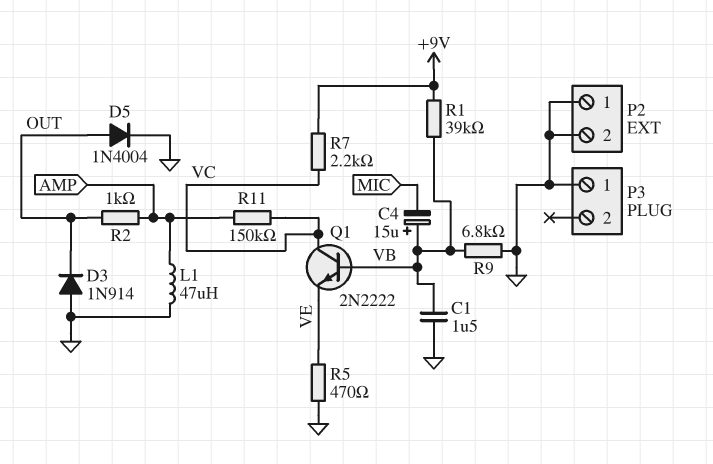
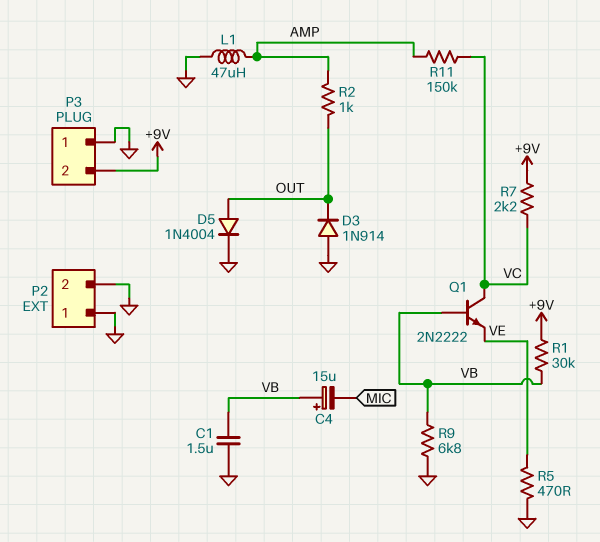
P3 pin 2: none -> +9V
R1: 39k (+9V, VB) -> 30k (+9V, VB)

